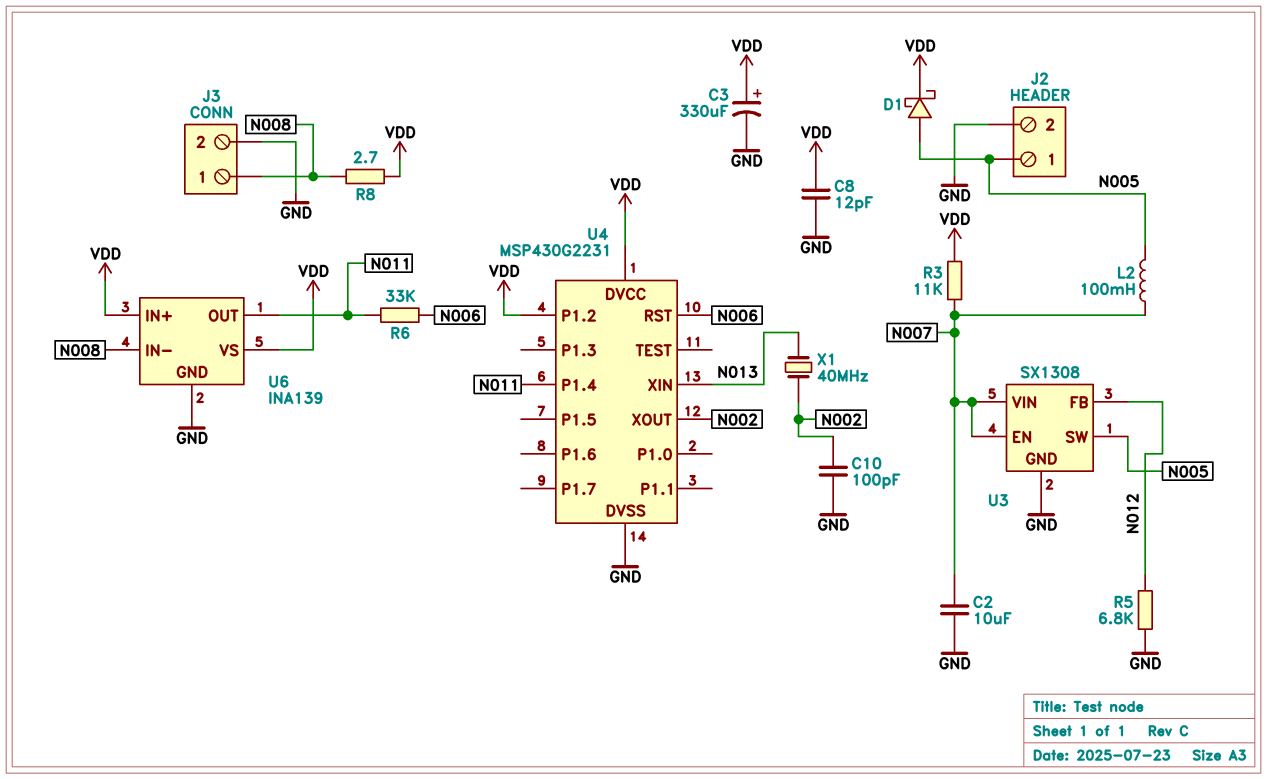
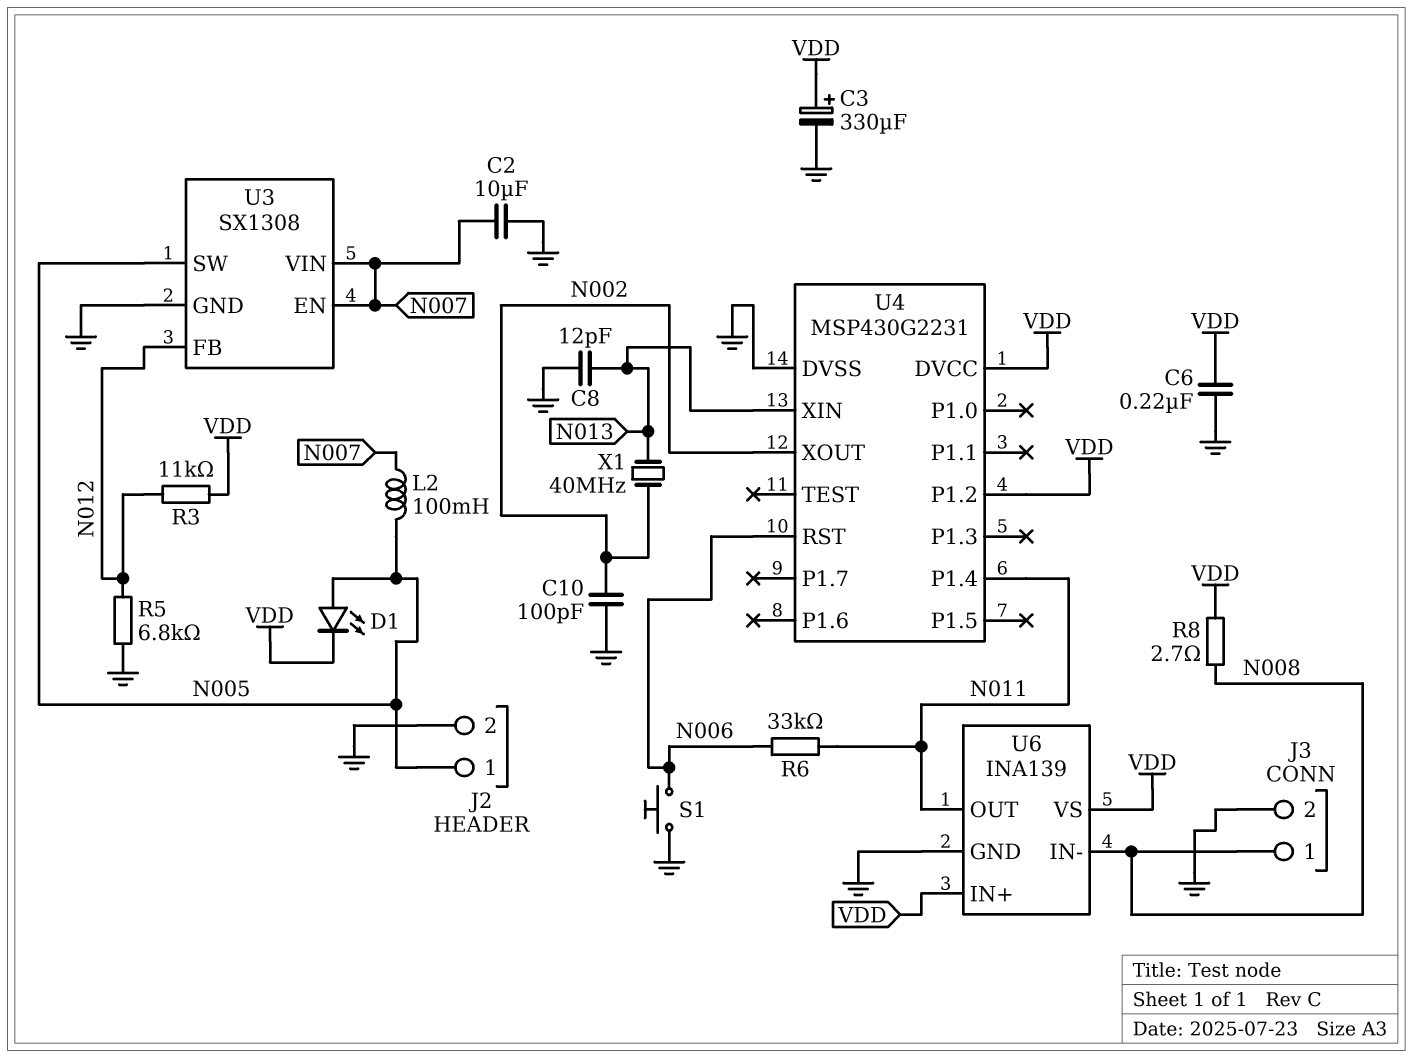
C6: none -> 220nF (GND, VDD)
C8: 12pF (GND, VDD) -> 12pF (GND, N013)
D1: schottky (A N005, K VDD) -> LED (A N005, K VDD)
R3: 11k (N007, VDD) -> 11k (N012, VDD)
S1: none -> button (GND, N006)

